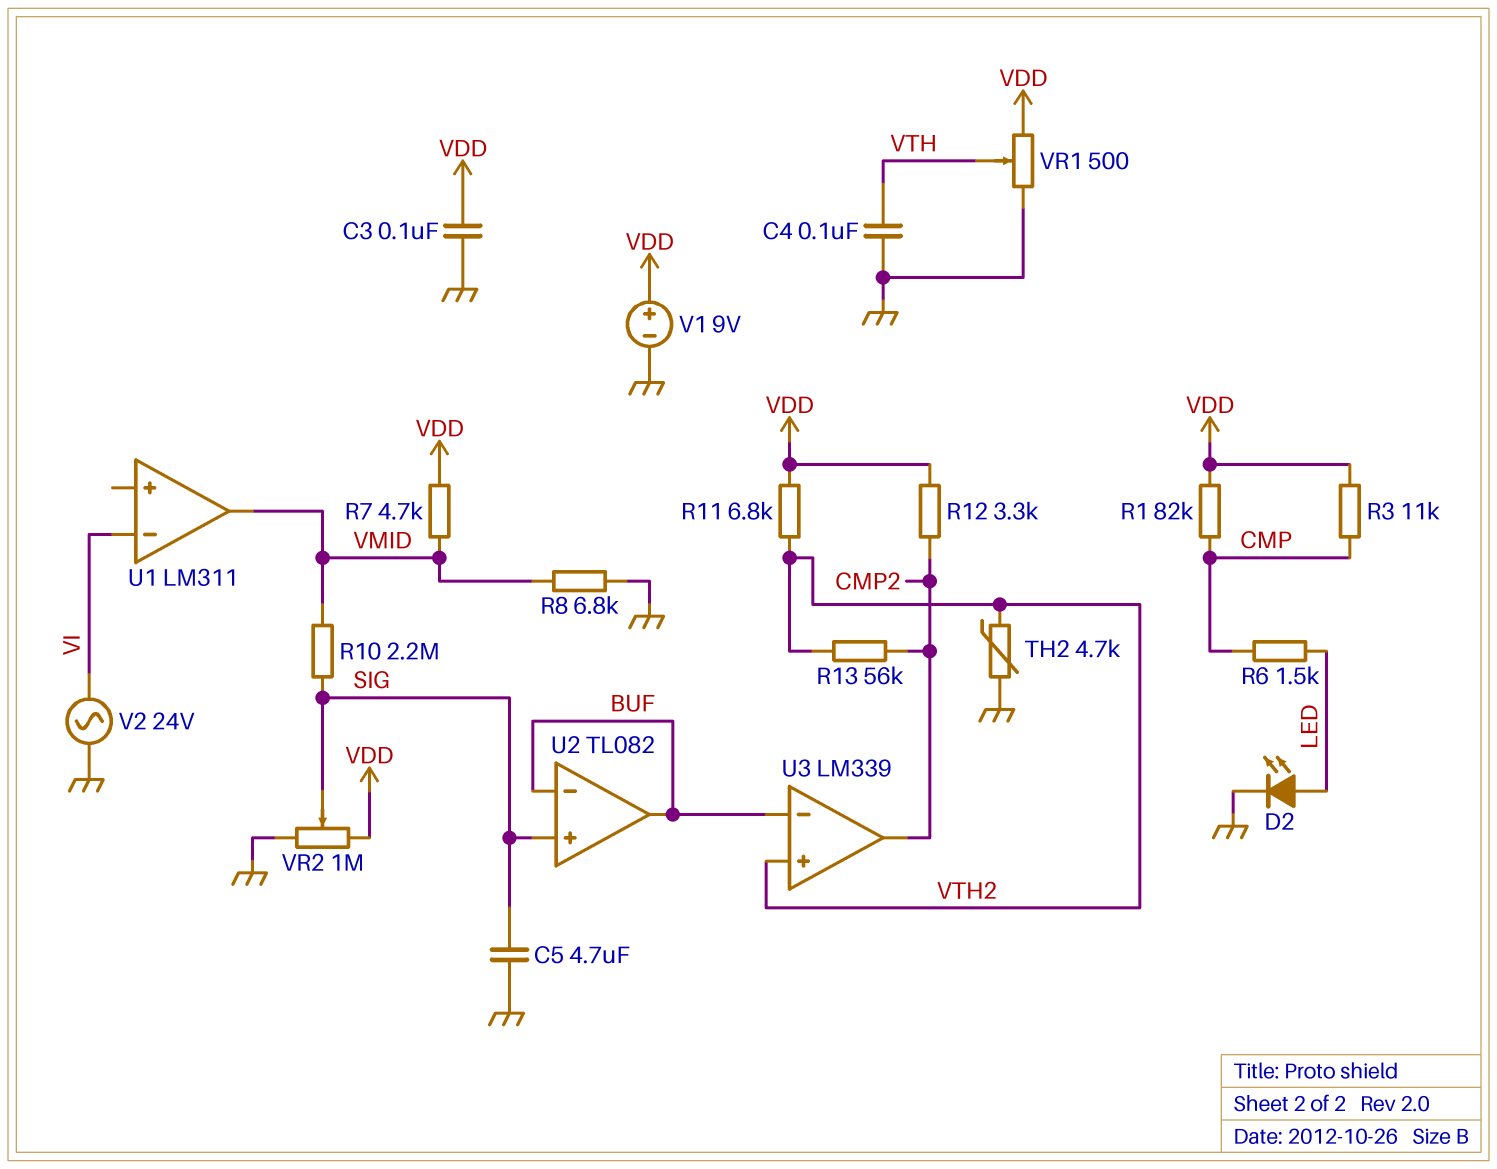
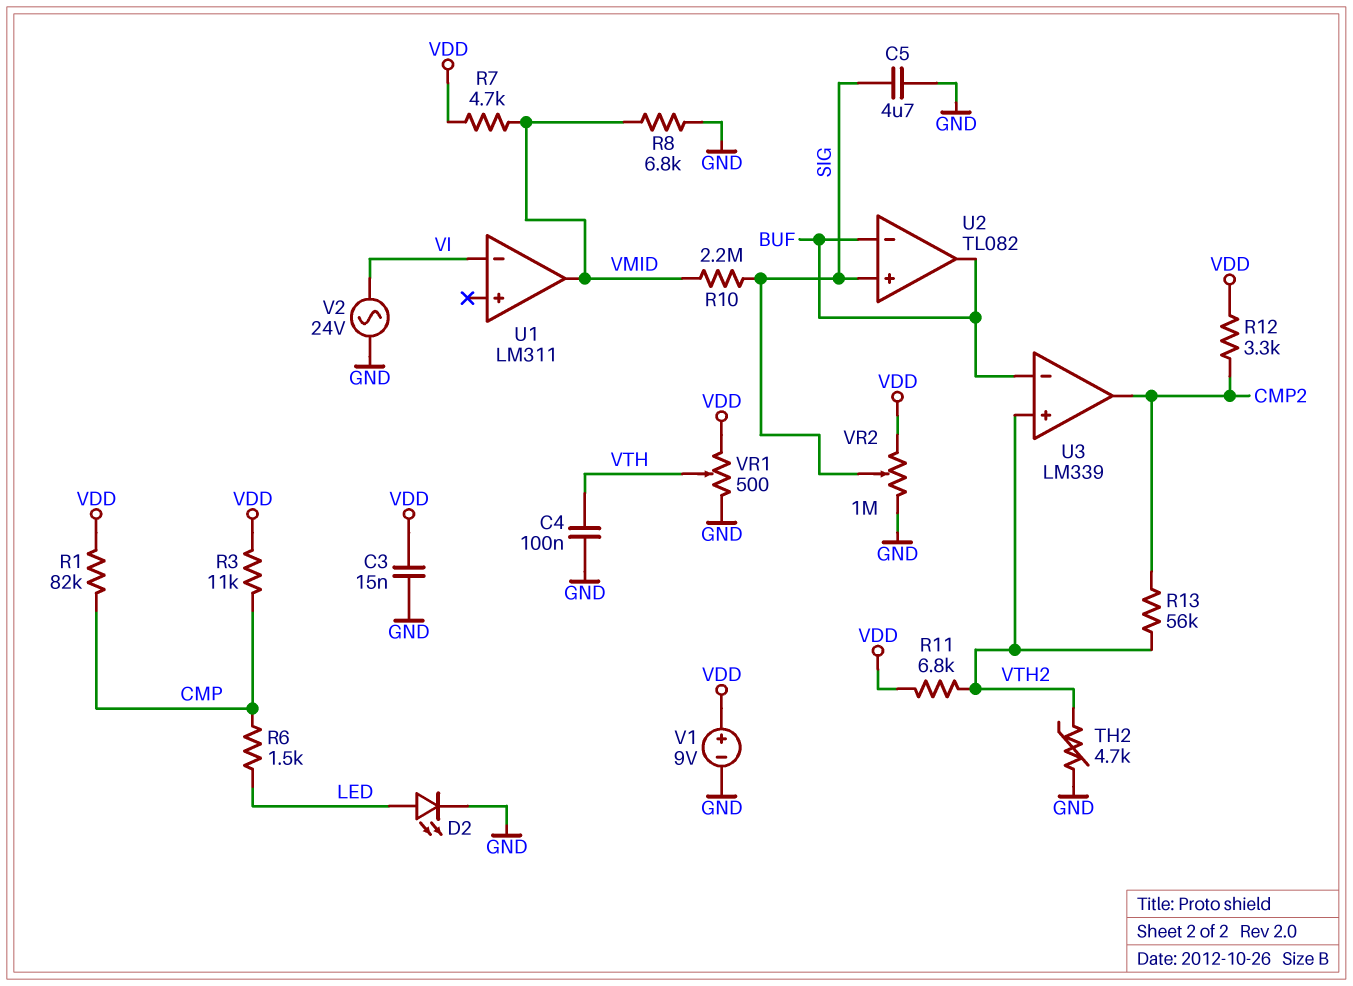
C3: 100nF (GND, VDD) -> 15nF (GND, VDD)

